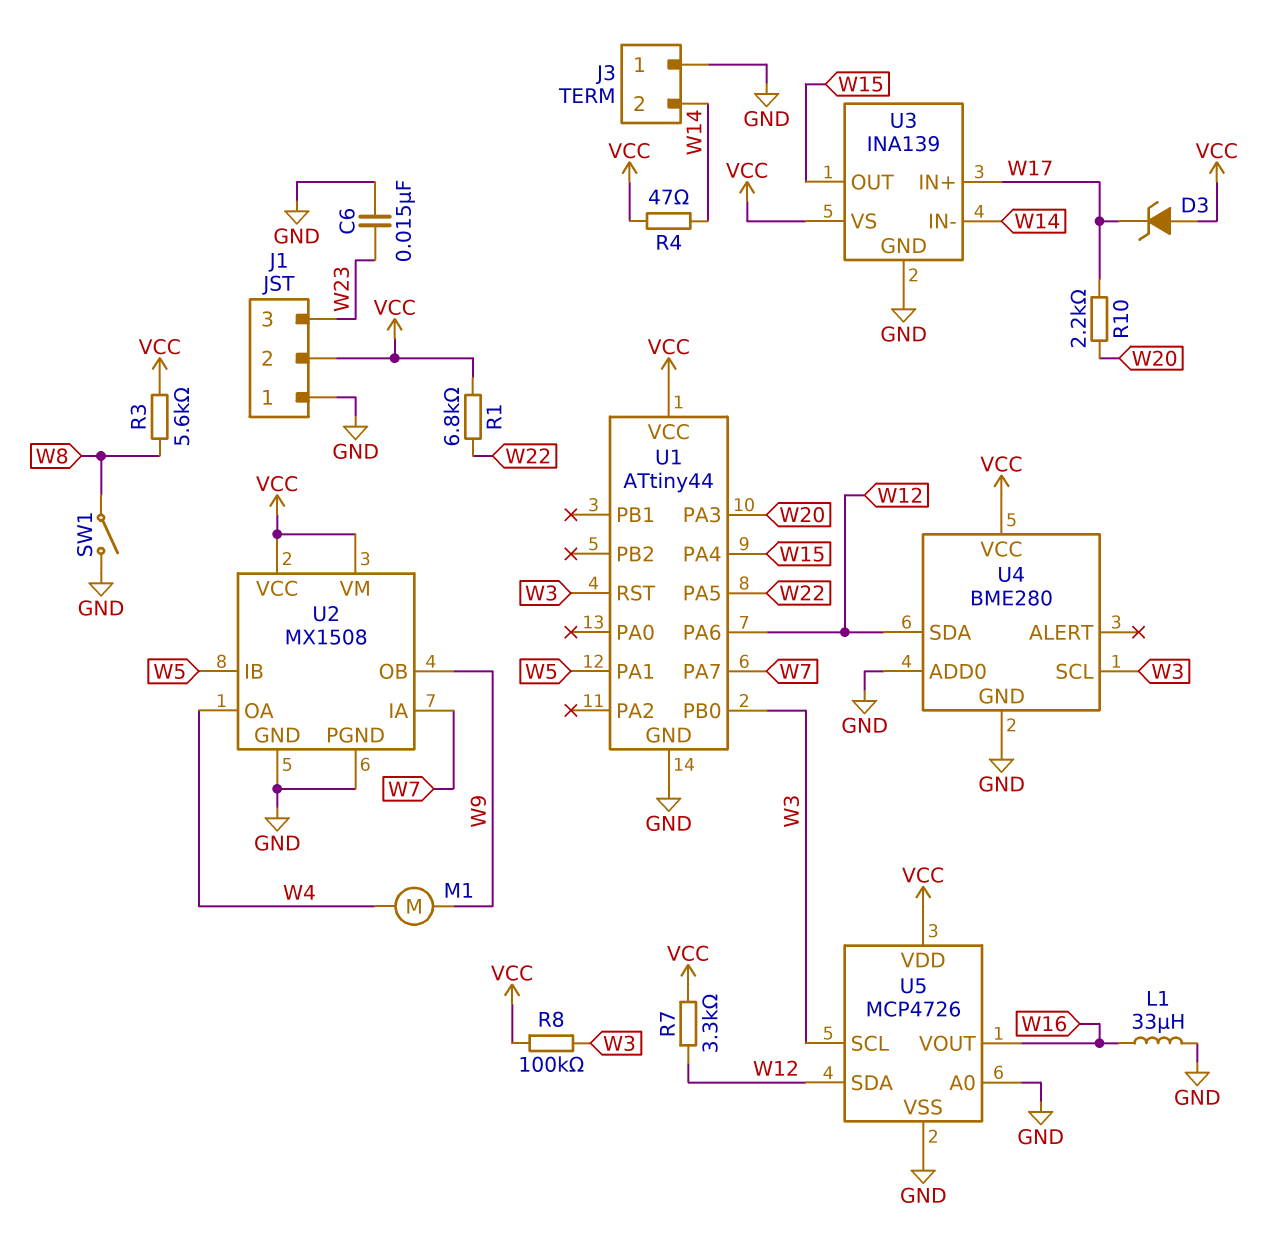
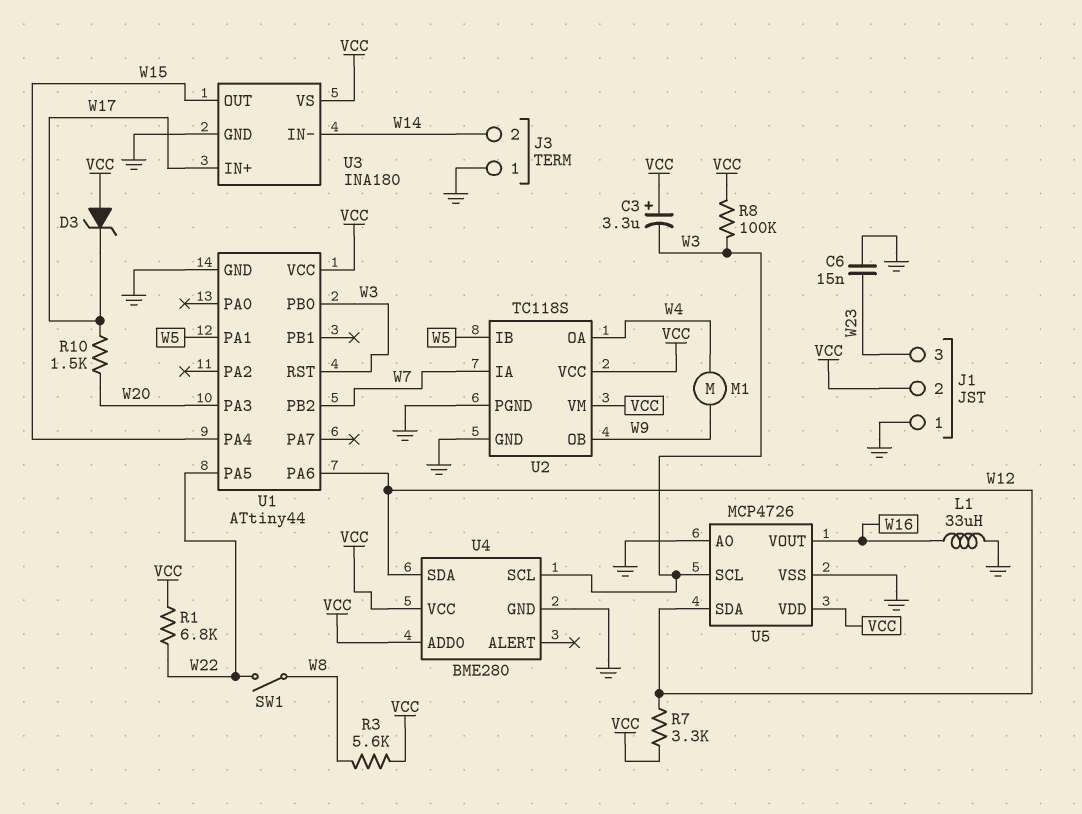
C3: none -> 3.3uF (plus VCC, minus W3)
R4: 47 (VCC, W14) -> none
R10: 2.2k (W17, W20) -> 1.5k (W17, W20)
SW1: switch (GND, W8) -> switch (W8, W22)
U1 pin PA7: W7 -> none
U1 pin PB2: none -> W7
U2: MX1508 -> TC118S
U3: INA139 -> INA180
U4 pin ADD0: GND -> VCC

